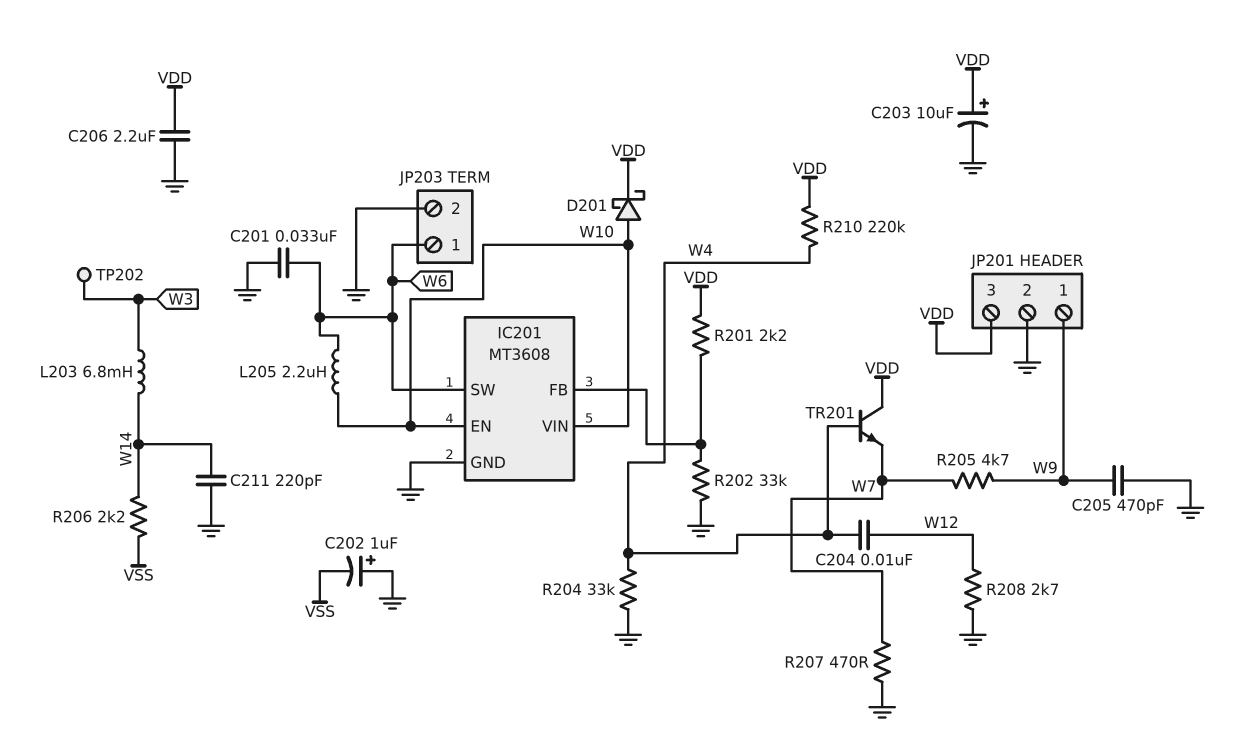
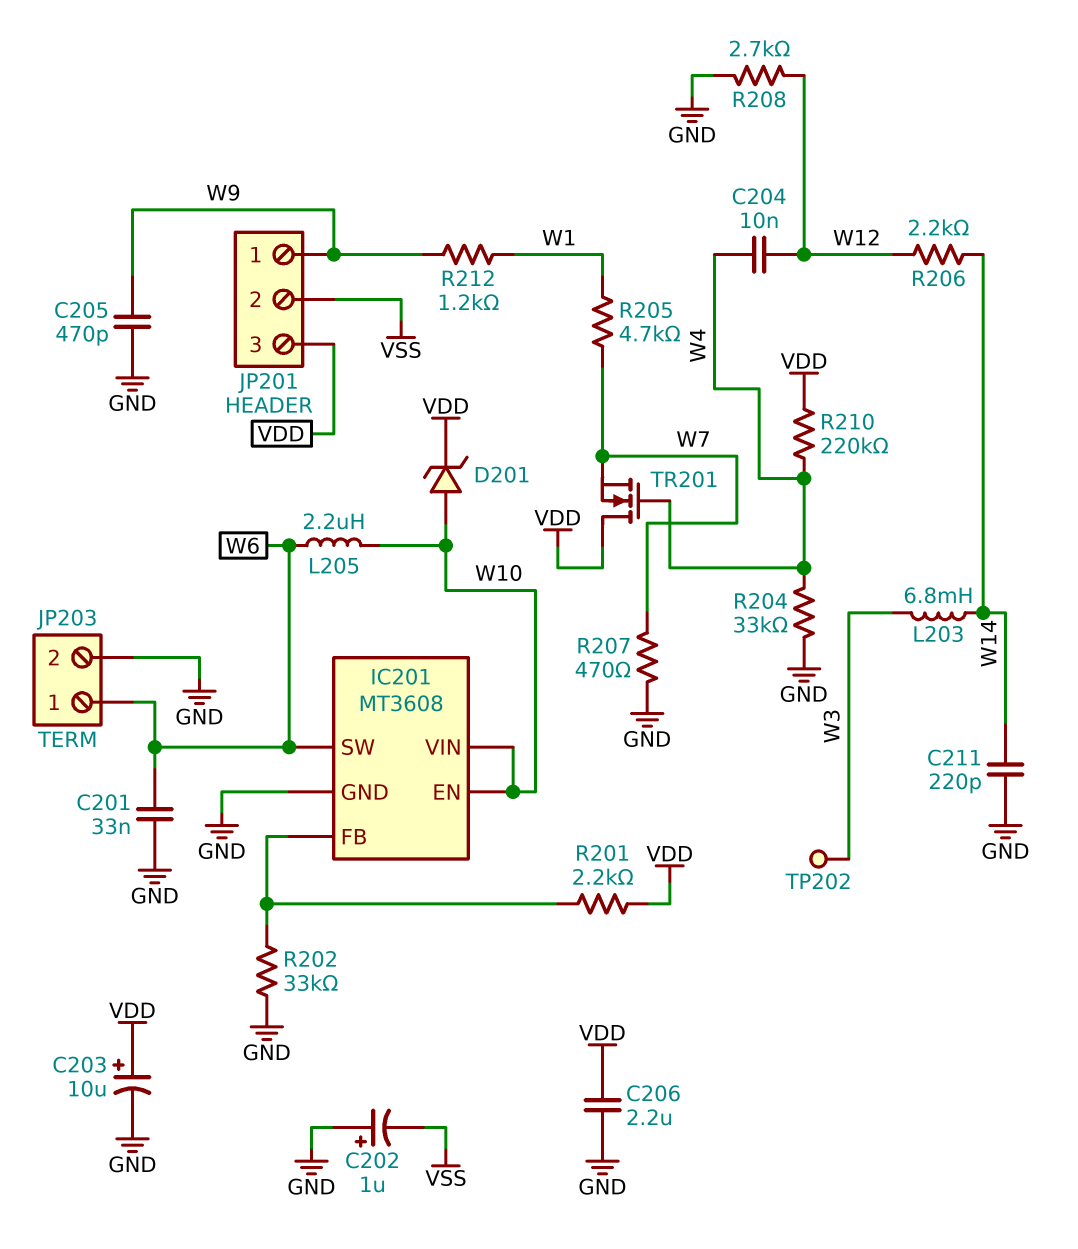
D201: schottky (A W10, K VDD) -> zener (A W10, K VDD)
JP201 pin 2: GND -> VSS
R205: 4.7k (W7, W9) -> 4.7k (W1, W7)
R206: 2.2k (VSS, W14) -> 2.2k (W12, W14)
R212: none -> 1.2k (W1, W9)
TR201: NPN (B W4, C VDD, E W7) -> NMOS (G W4, D VDD, S W7)

